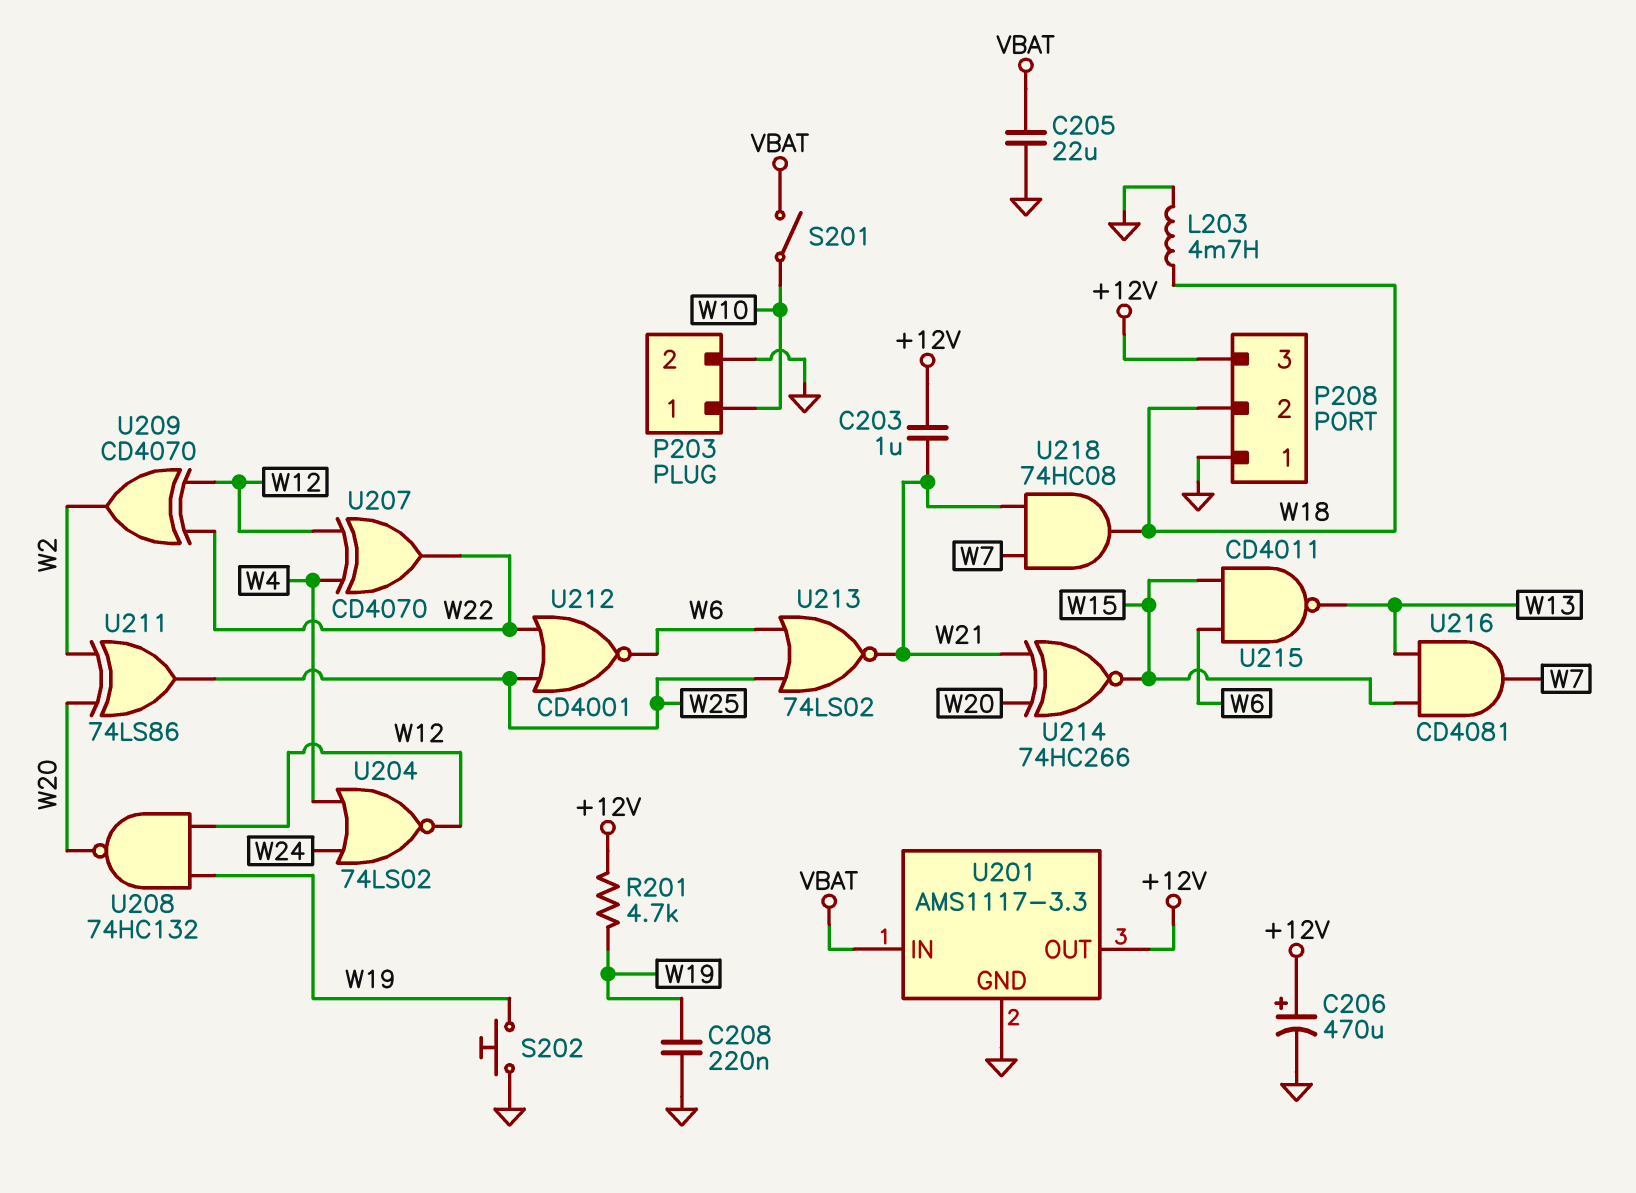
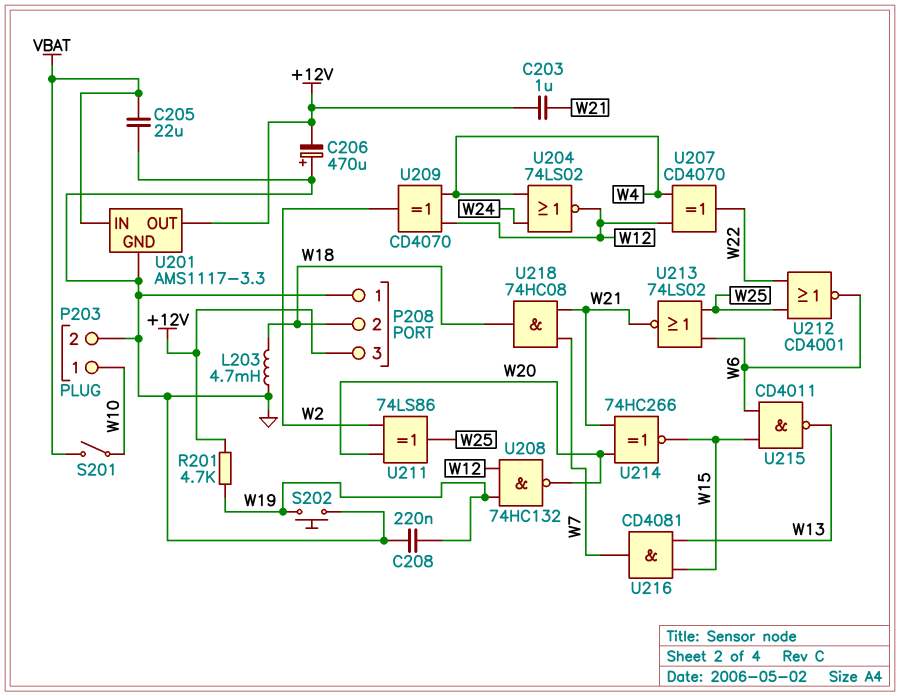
C206: 470uF (plus +12V, minus GND) -> 470uF (plus GND, minus +12V)
U209: XOR CD4070 (in W12, in W22, out W2) -> XOR CD4070 (in W4, in W12, out W2)

